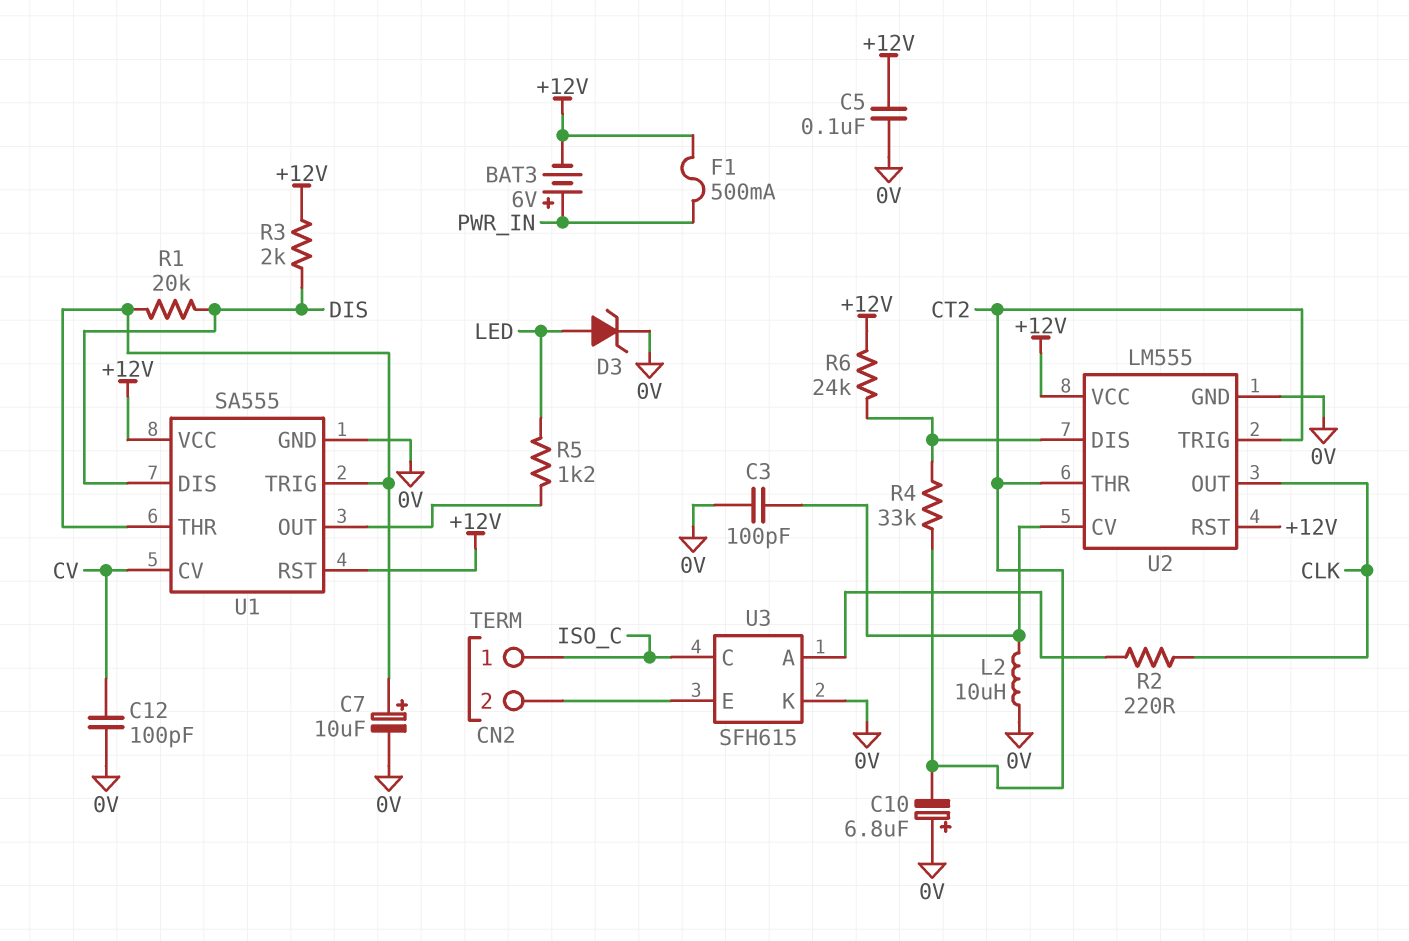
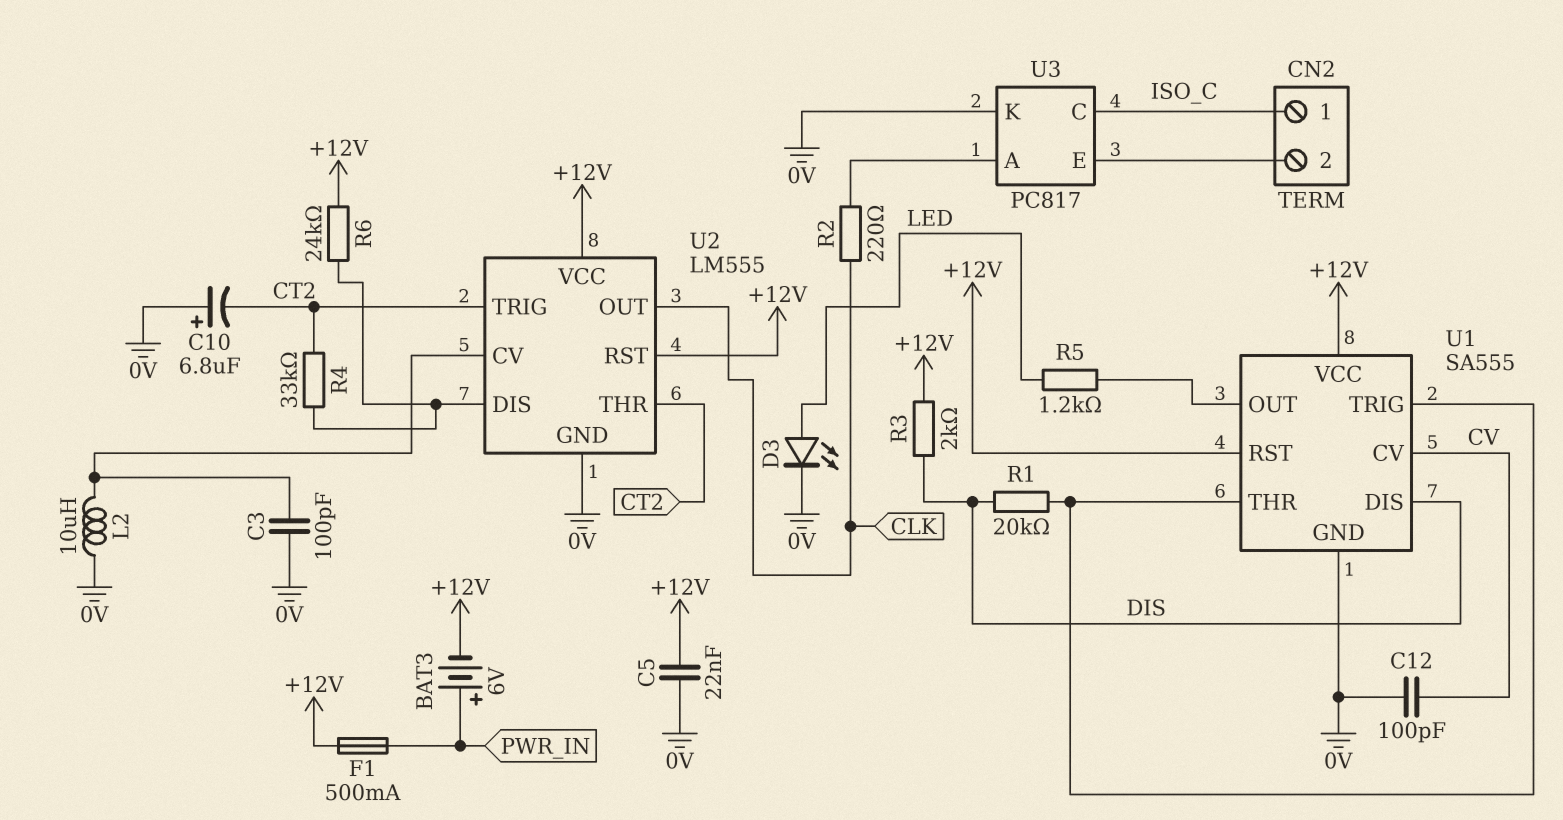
C5: 100nF (+12V, 0V) -> 22nF (+12V, 0V)
C7: 10uF (plus U1/THR, minus 0V) -> none
D3: zener (A LED, K 0V) -> LED (A LED, K 0V)
U3: SFH615 -> PC817

